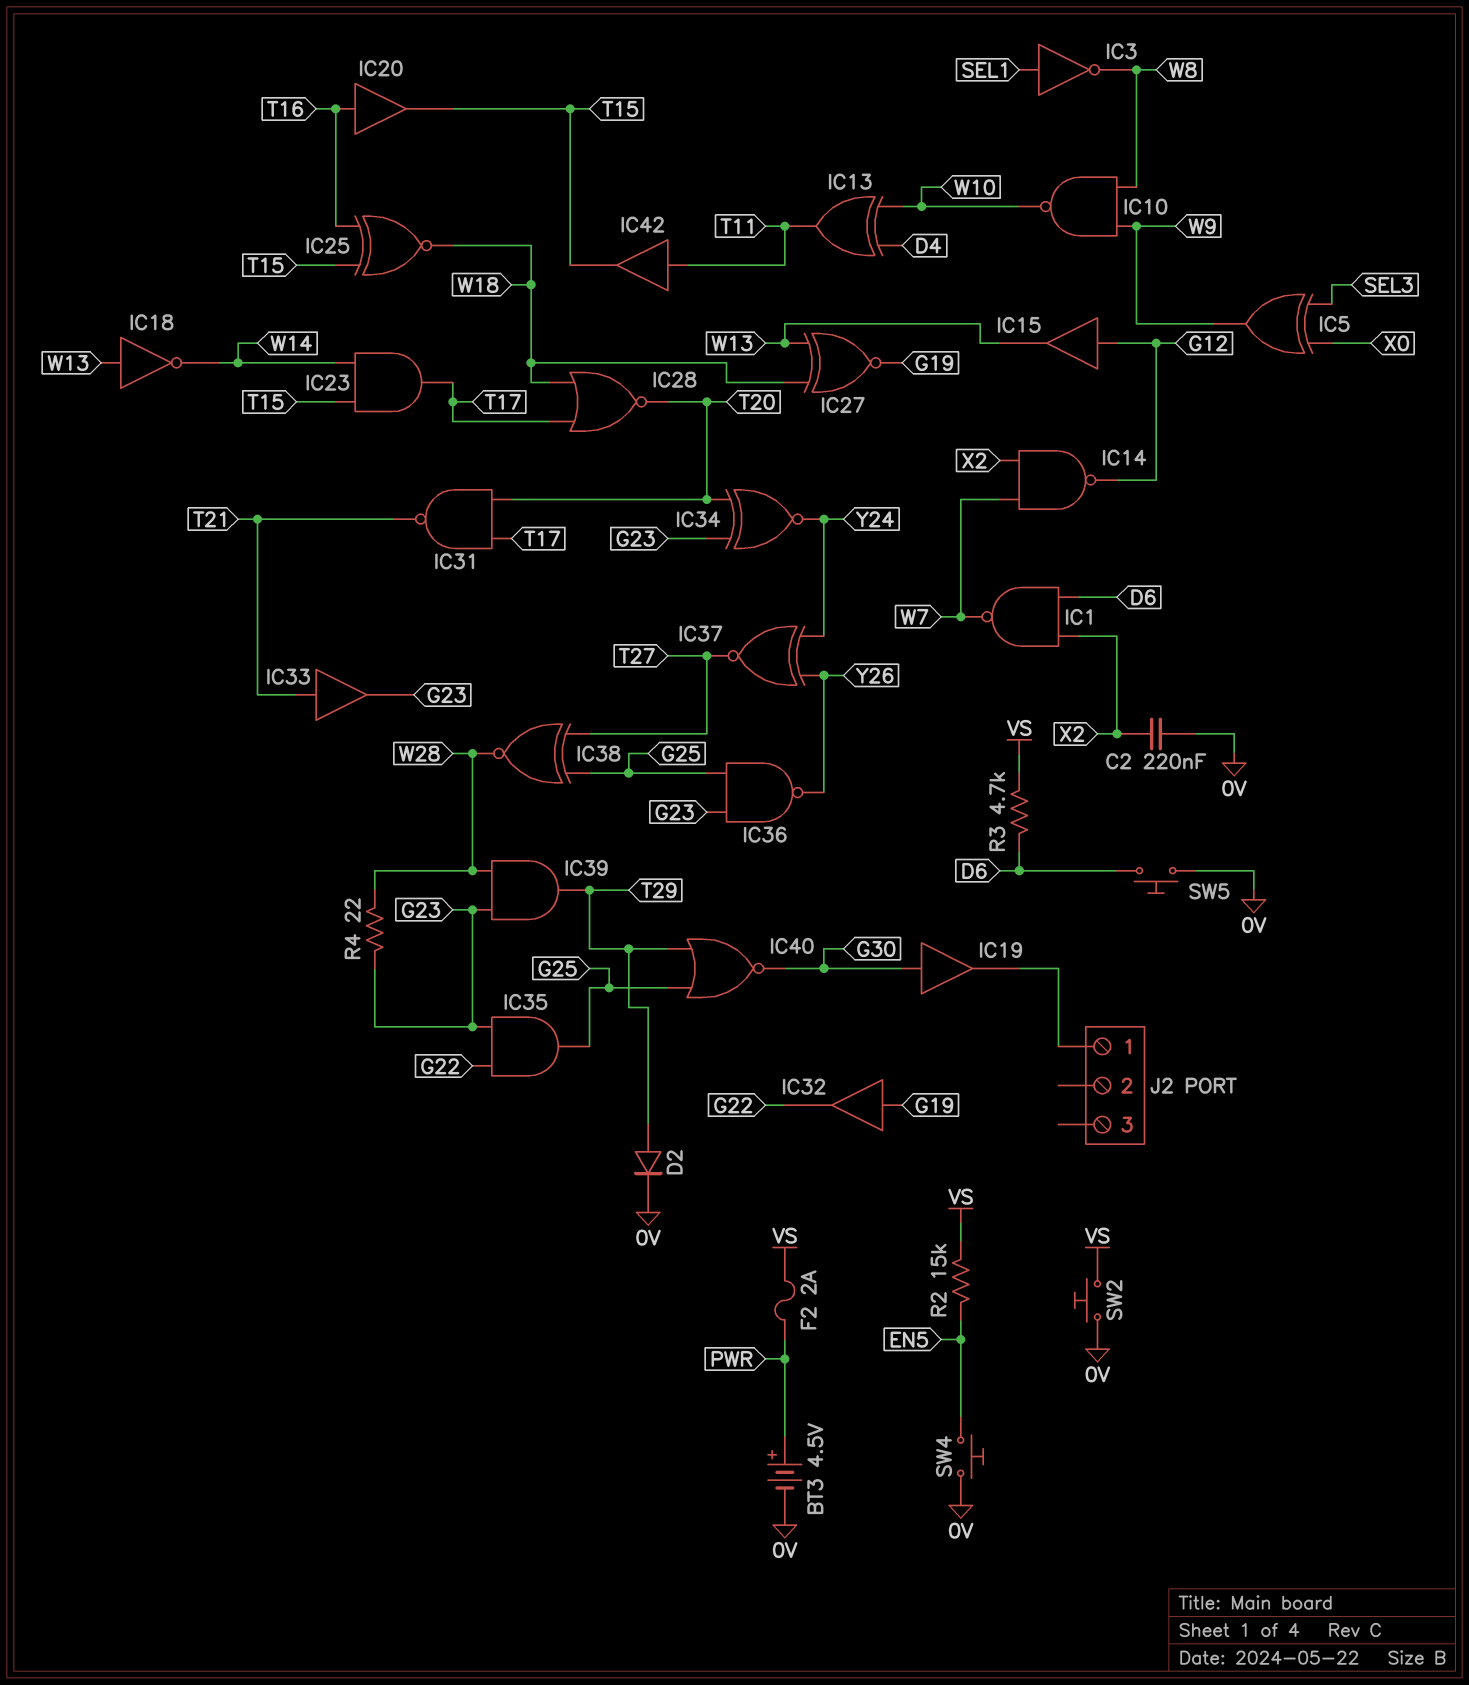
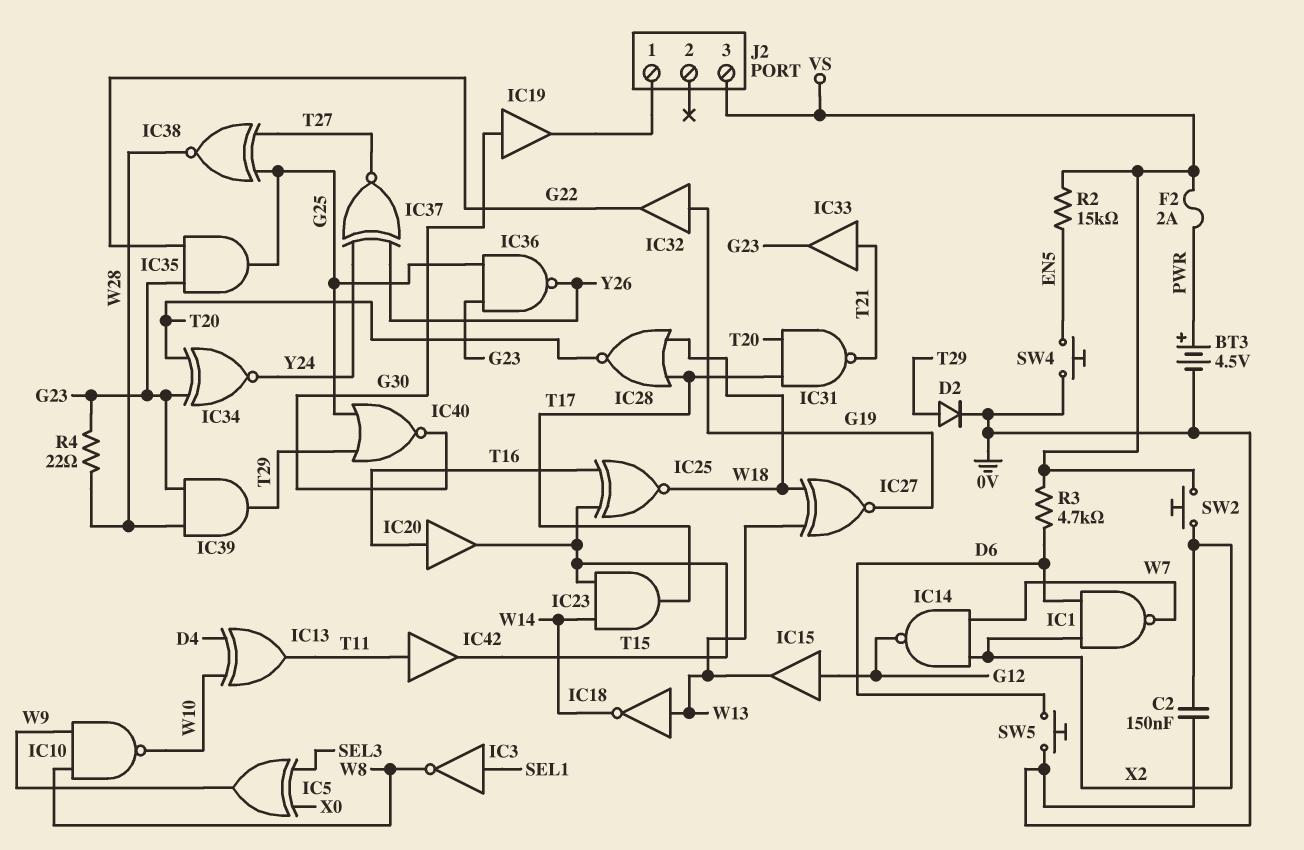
C2: 220nF (0V, X2) -> 150nF (0V, X2)
J2 pin 3: none -> VS
SW2: button (0V, VS) -> button (VS, X2)

